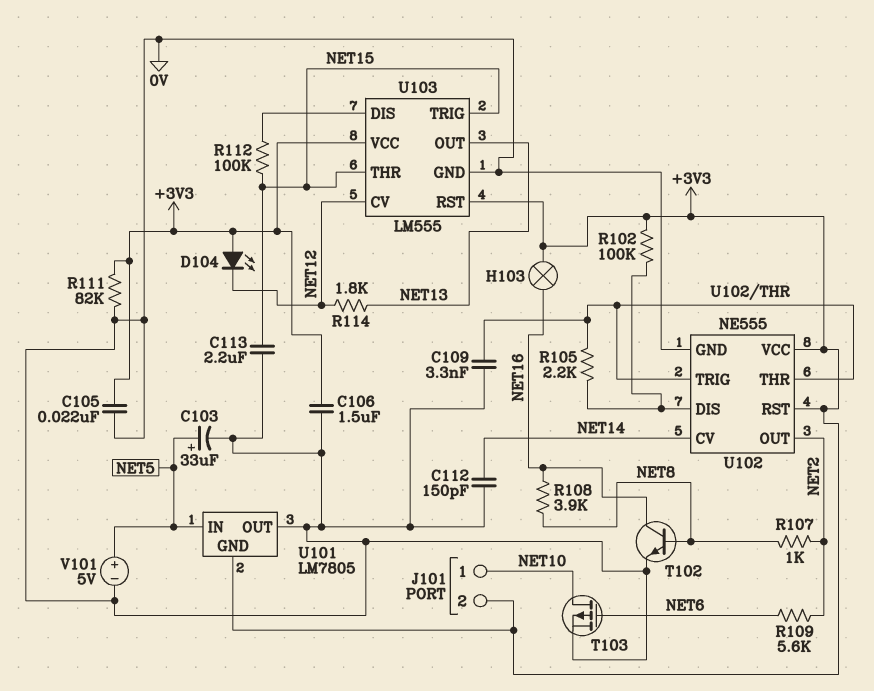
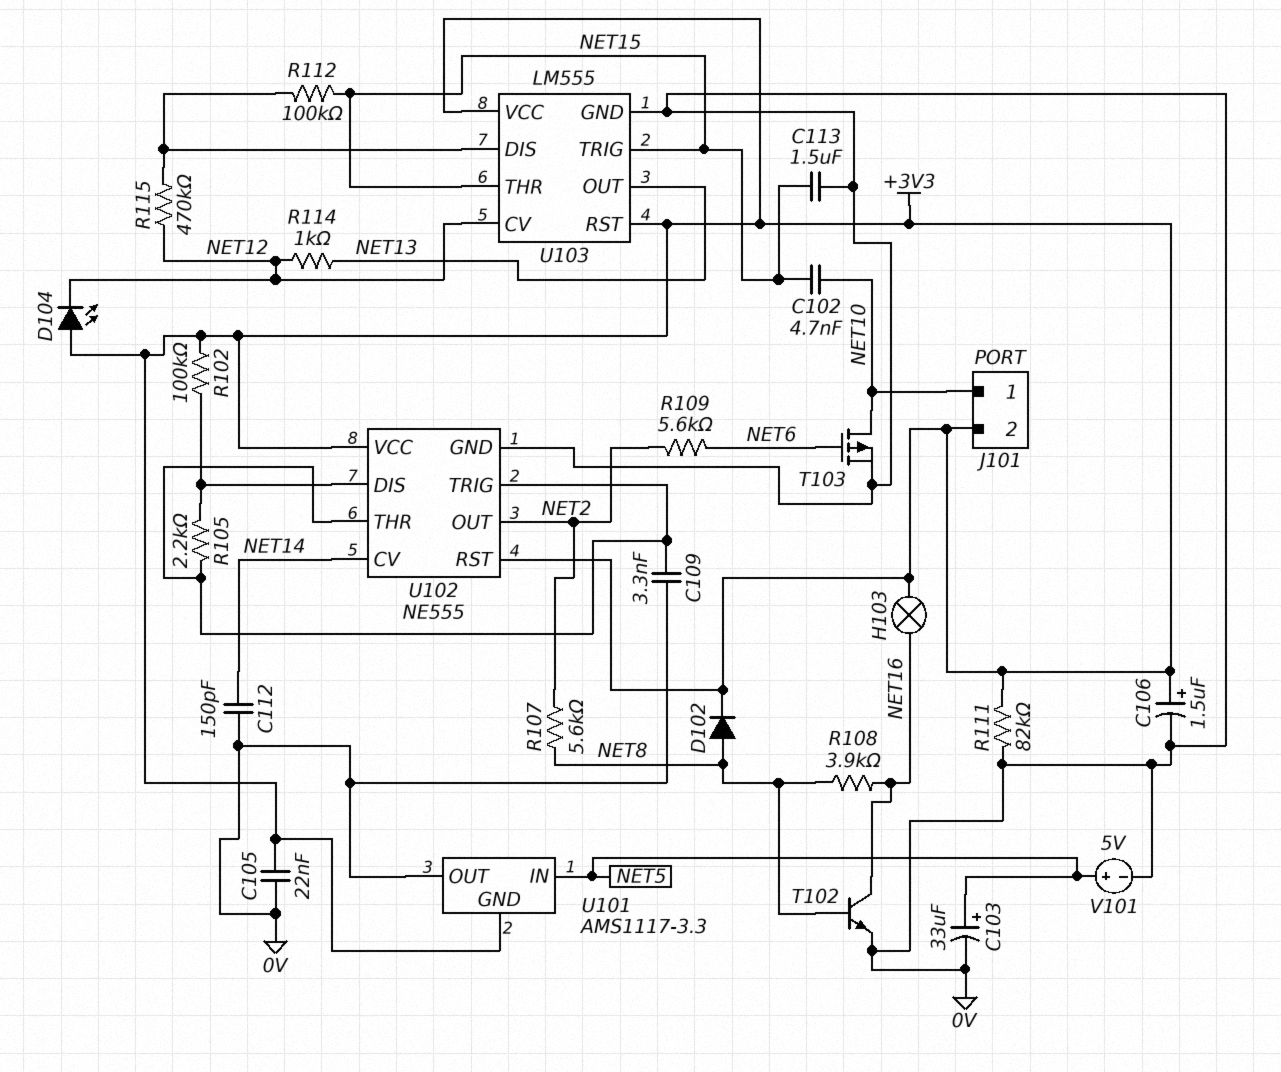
C102: none -> 4.7nF (NET10, NET15)
C106: 1.5uF (+3V3, 0V) -> 1.5uF (plus +3V3, minus 0V)
C113: 2.2uF (0V, NET15) -> 1.5uF (0V, NET15)
D102: none -> diode (A NET8, K +3V3)
R107: 1k (NET2, NET8) -> 5.6k (NET2, NET8)
R114: 1.8k (NET12, NET13) -> 1k (NET12, NET13)
R115: none -> 470k (NET12, U103/DIS)
U101: LM7805 -> AMS1117-3.3

